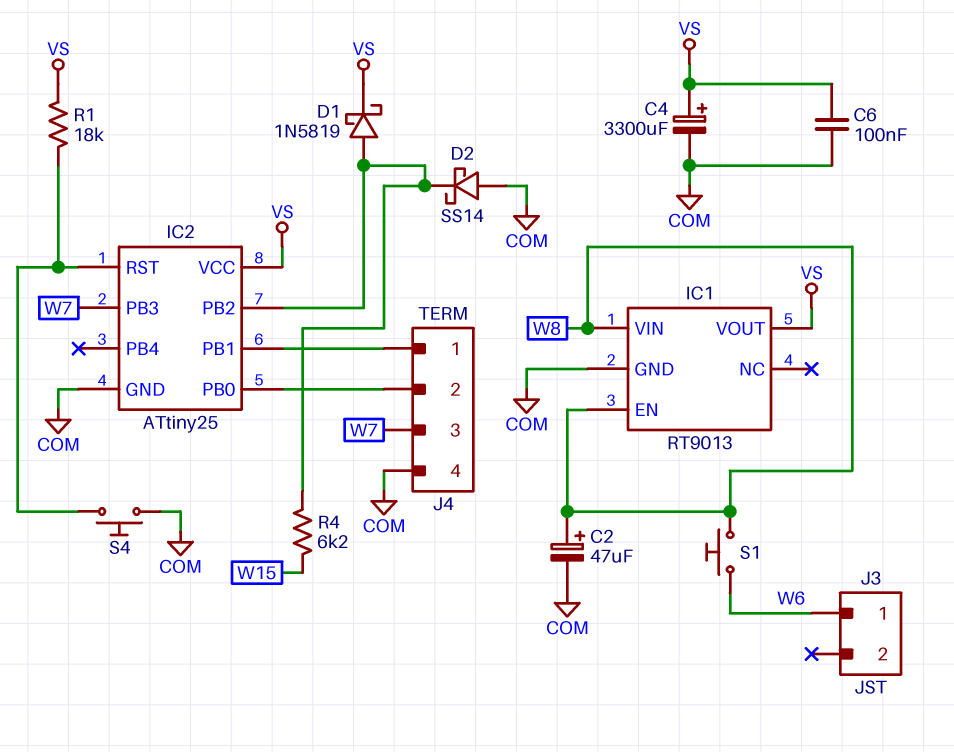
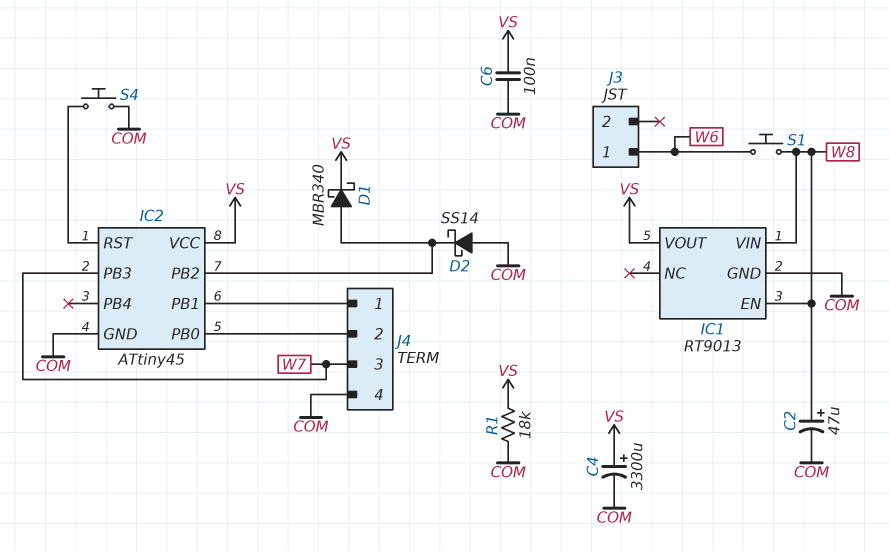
D1: schottky 1N5819 (A IC2/PB2, K VS) -> schottky MBR340 (A IC2/PB2, K VS)
IC2: ATtiny25 -> ATtiny45
R1: 18k (IC2/RST, VS) -> 18k (COM, VS)
R4: 6.2k (IC2/PB2, W15) -> none

